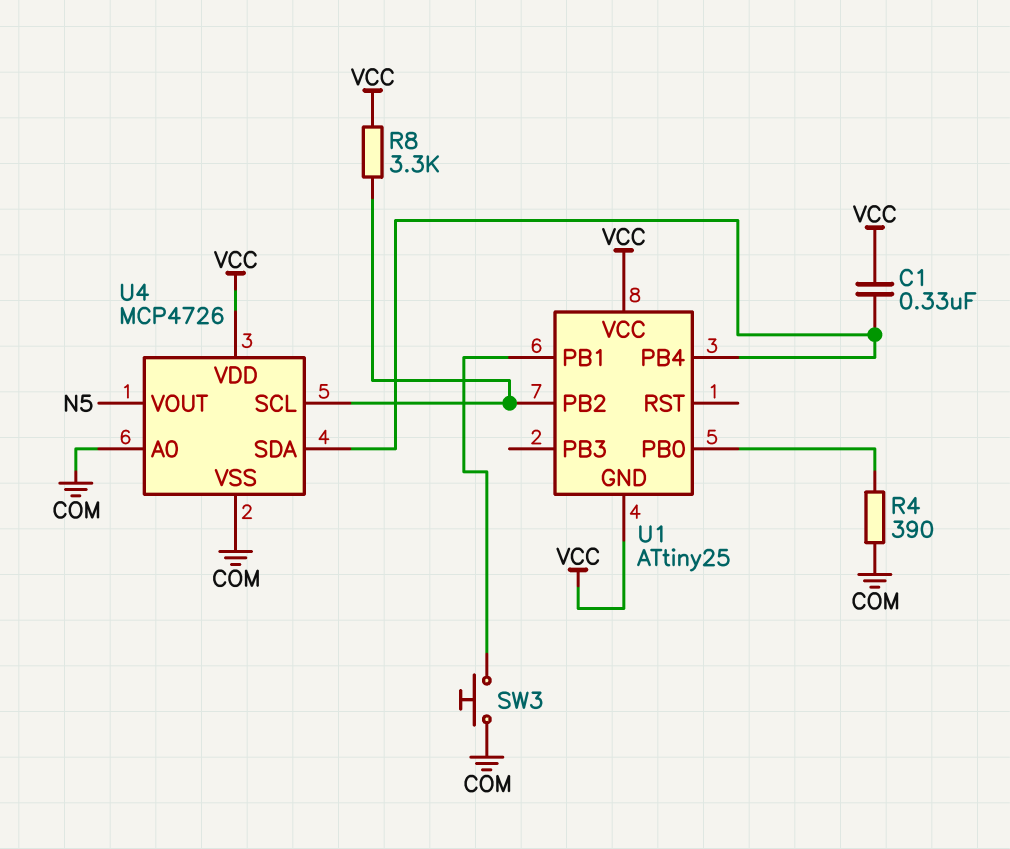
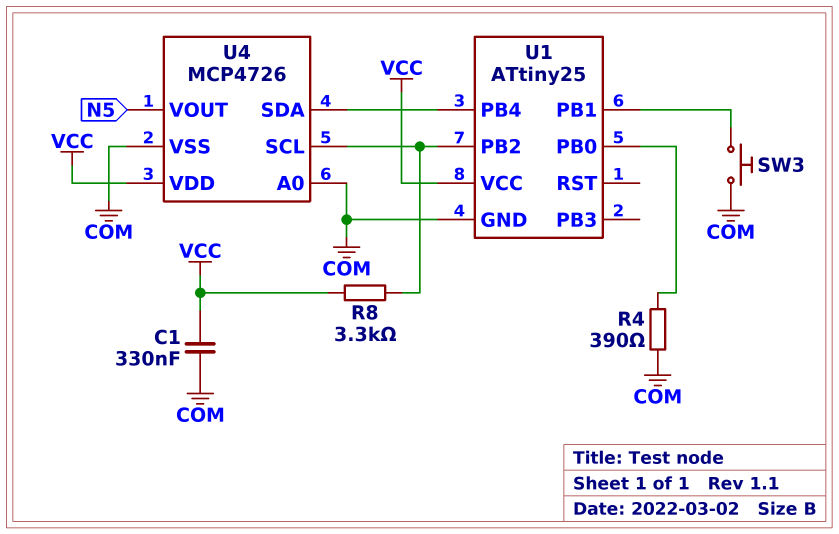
C1: 330nF (U1/PB4, VCC) -> 330nF (COM, VCC)
U1 pin GND: VCC -> COM

